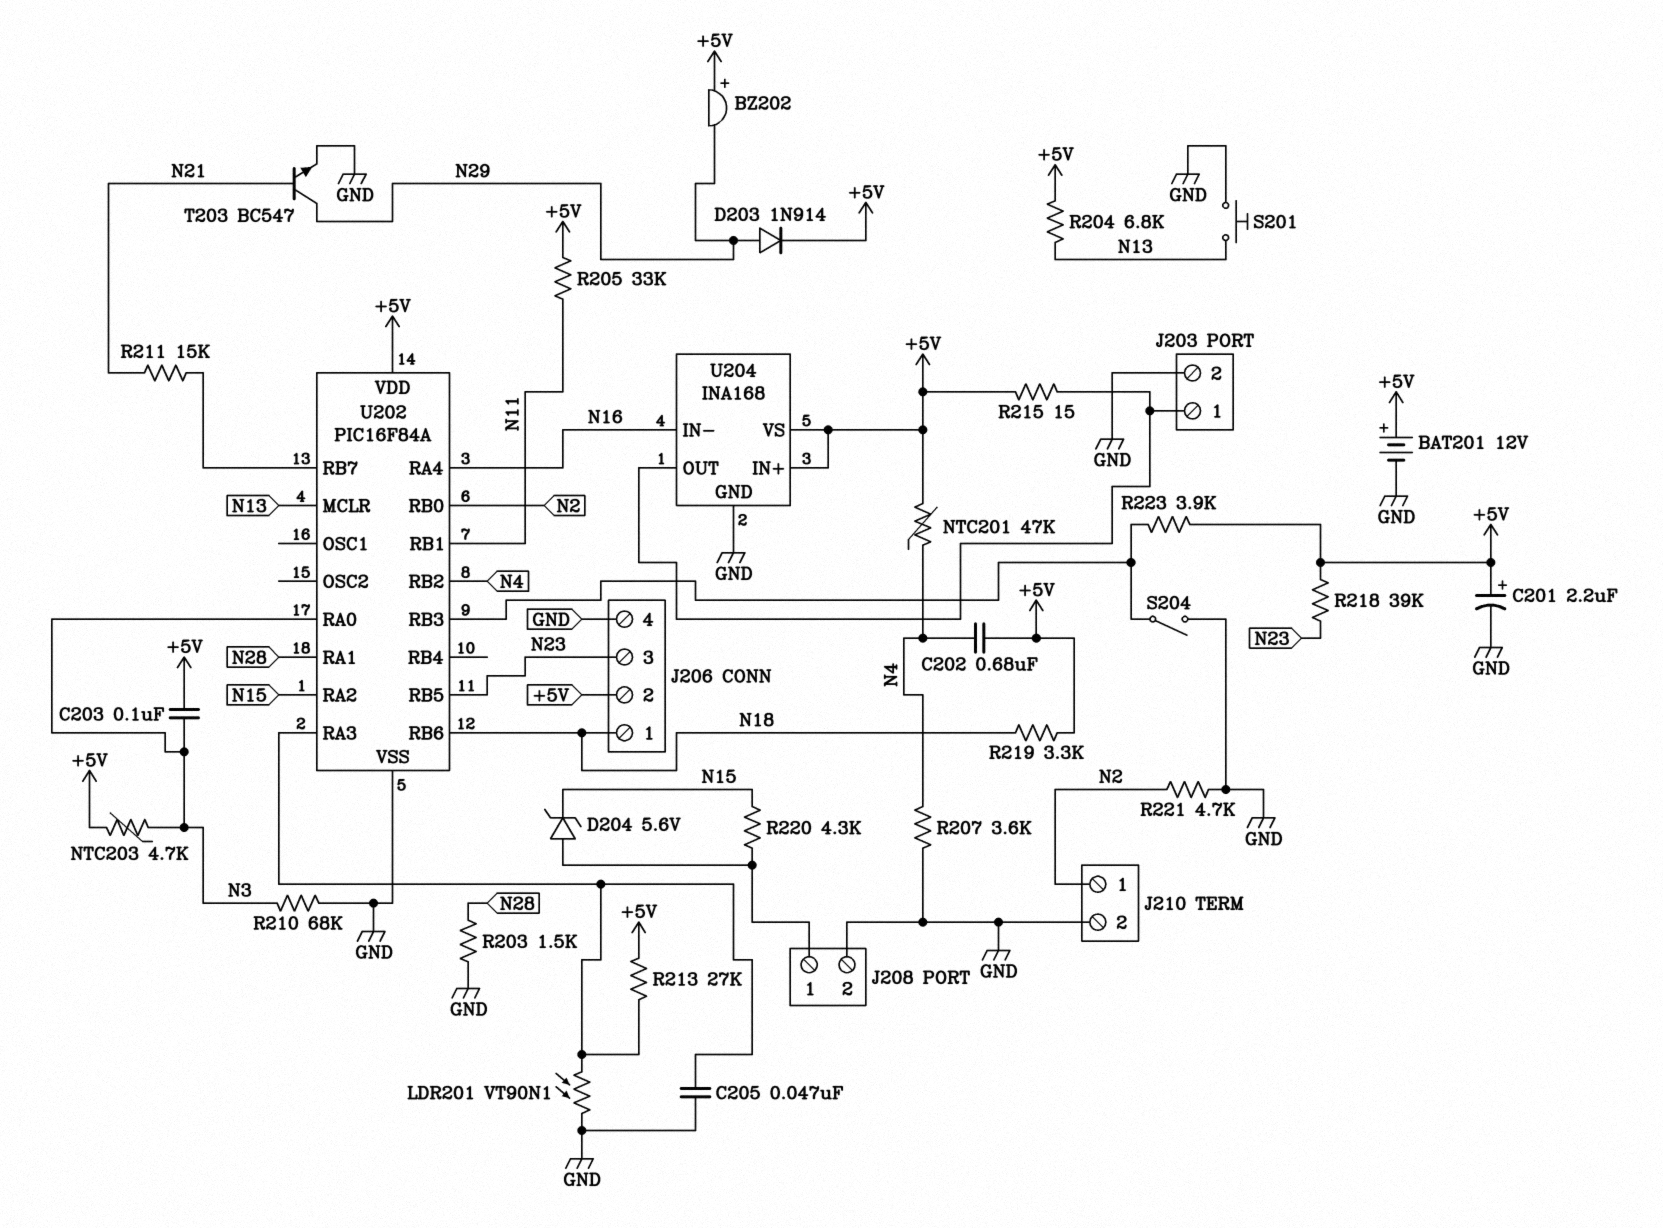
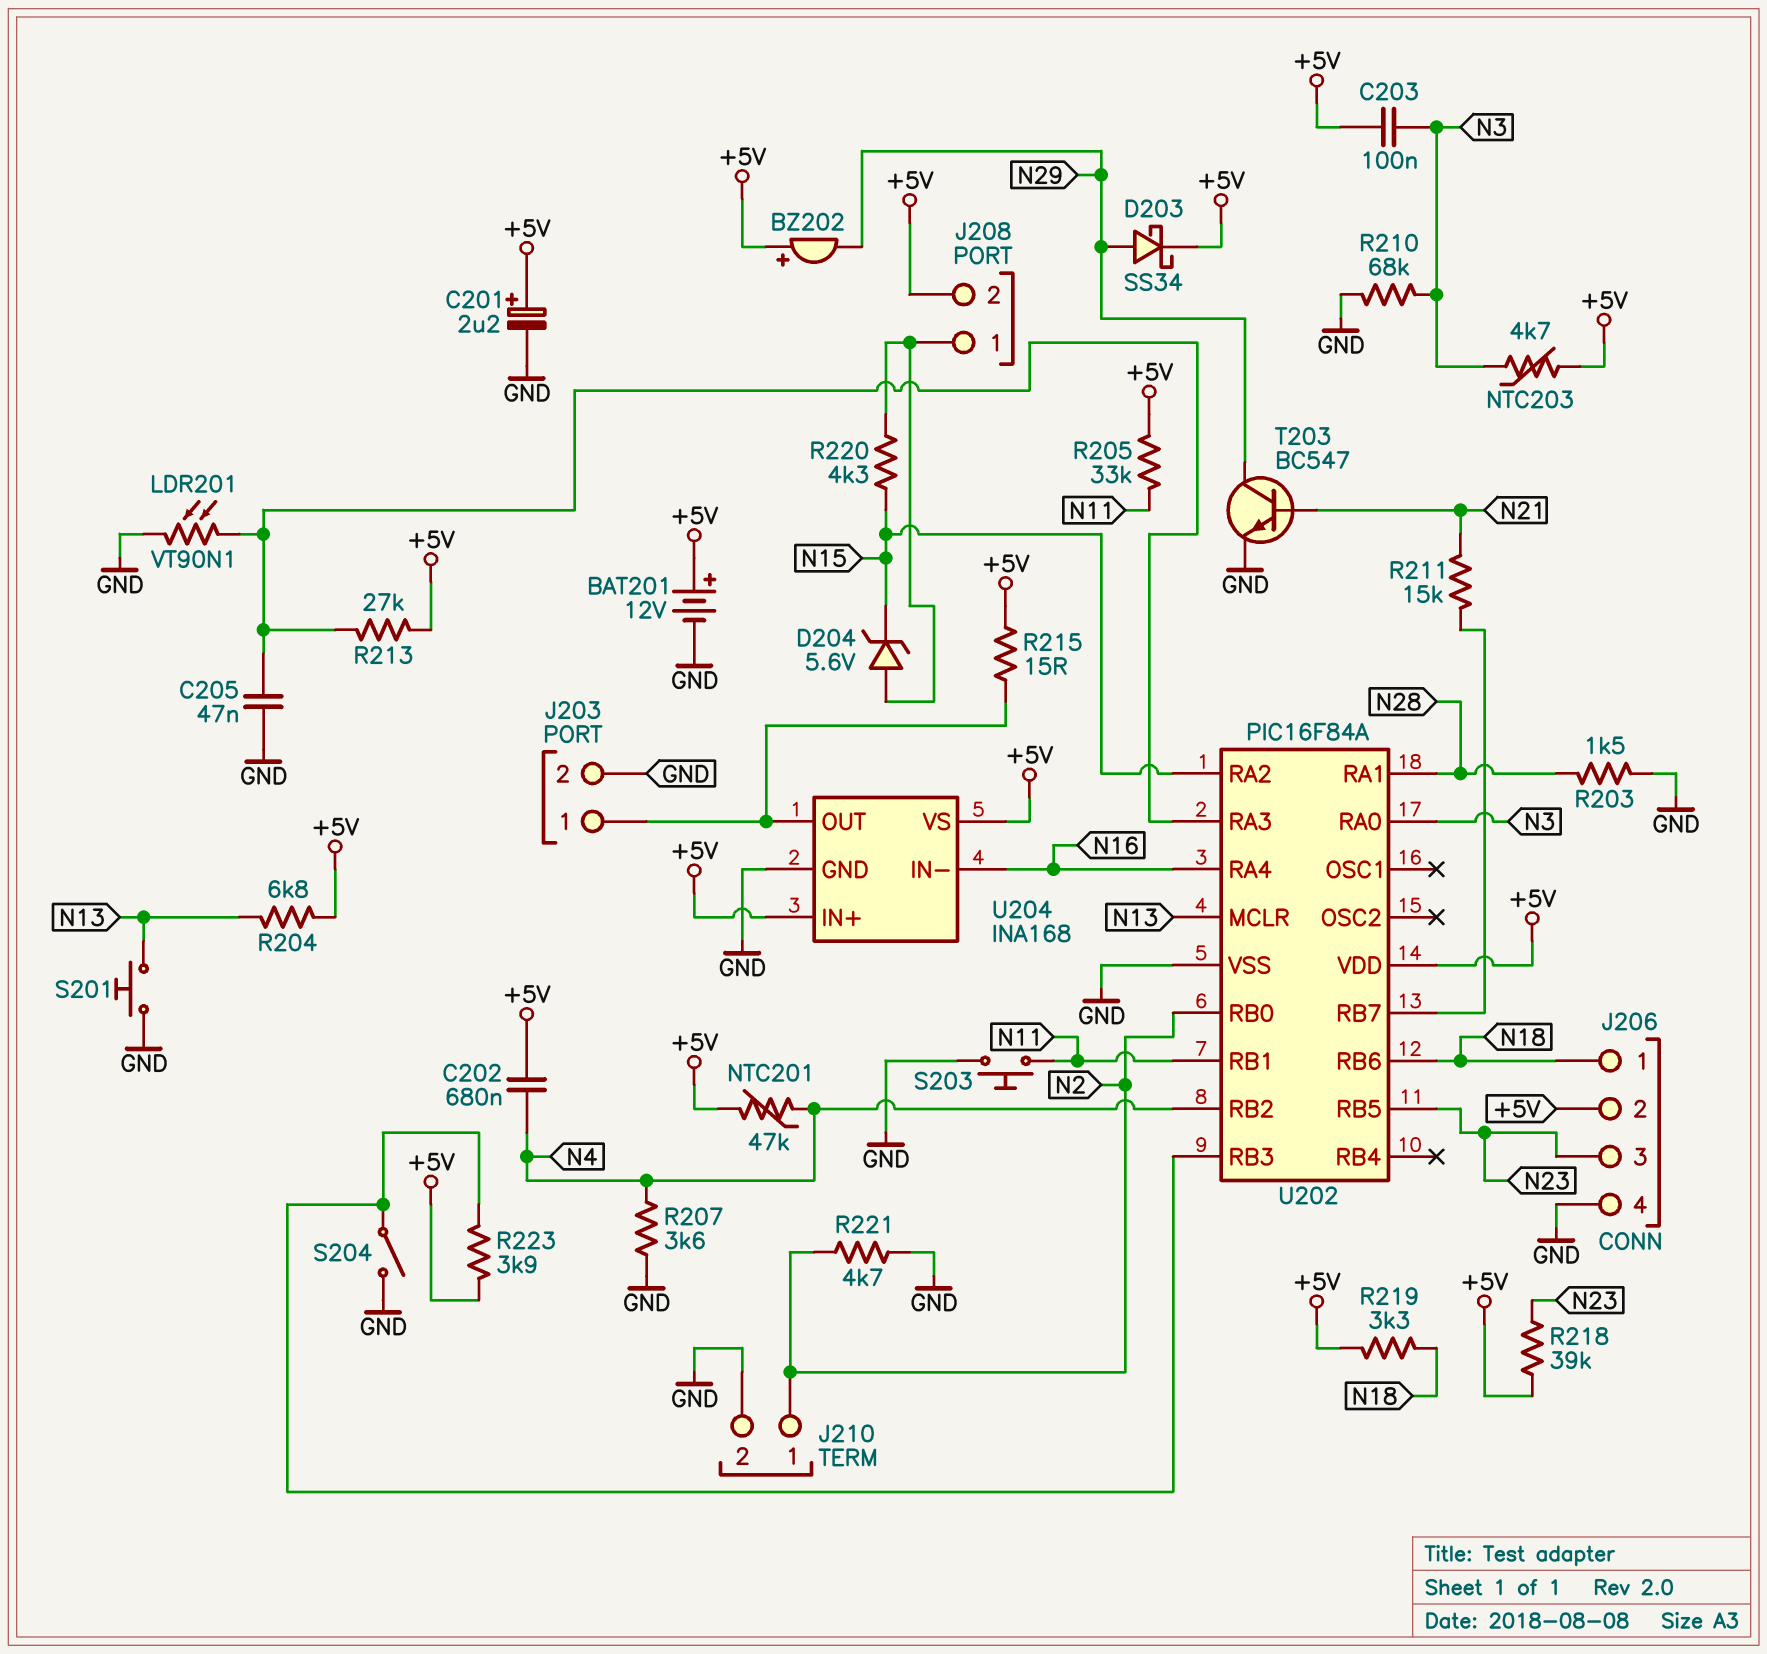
D203: diode 1N914 (A N29, K +5V) -> schottky SS34 (A N29, K +5V)
J208 pin 2: GND -> +5V
S203: none -> button (GND, N11)

